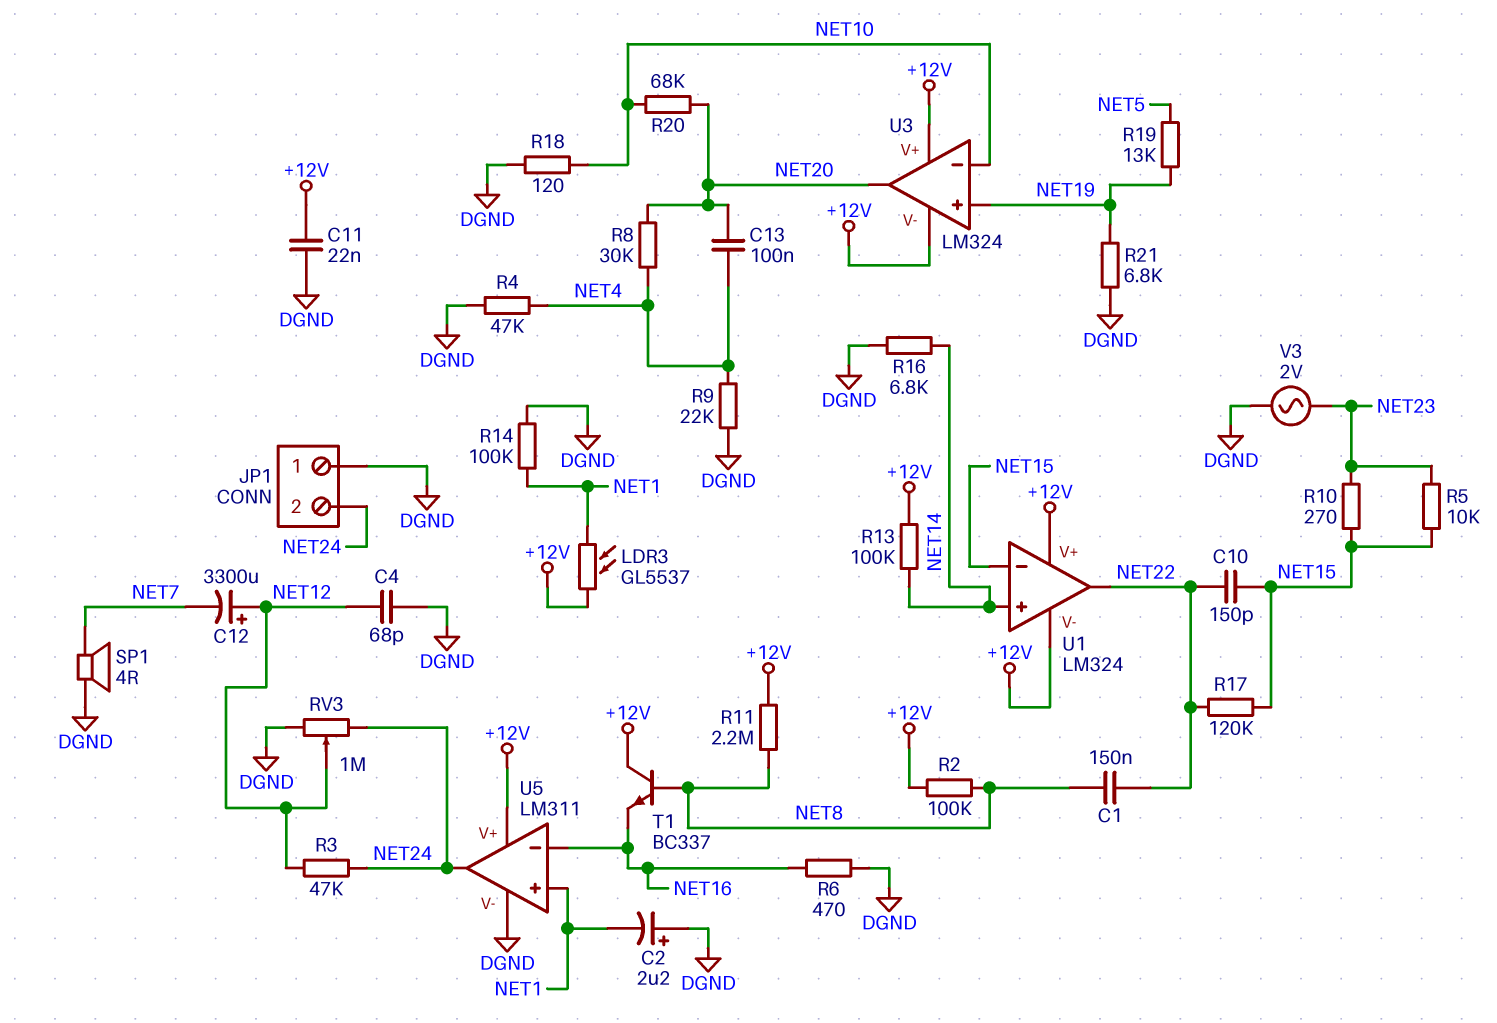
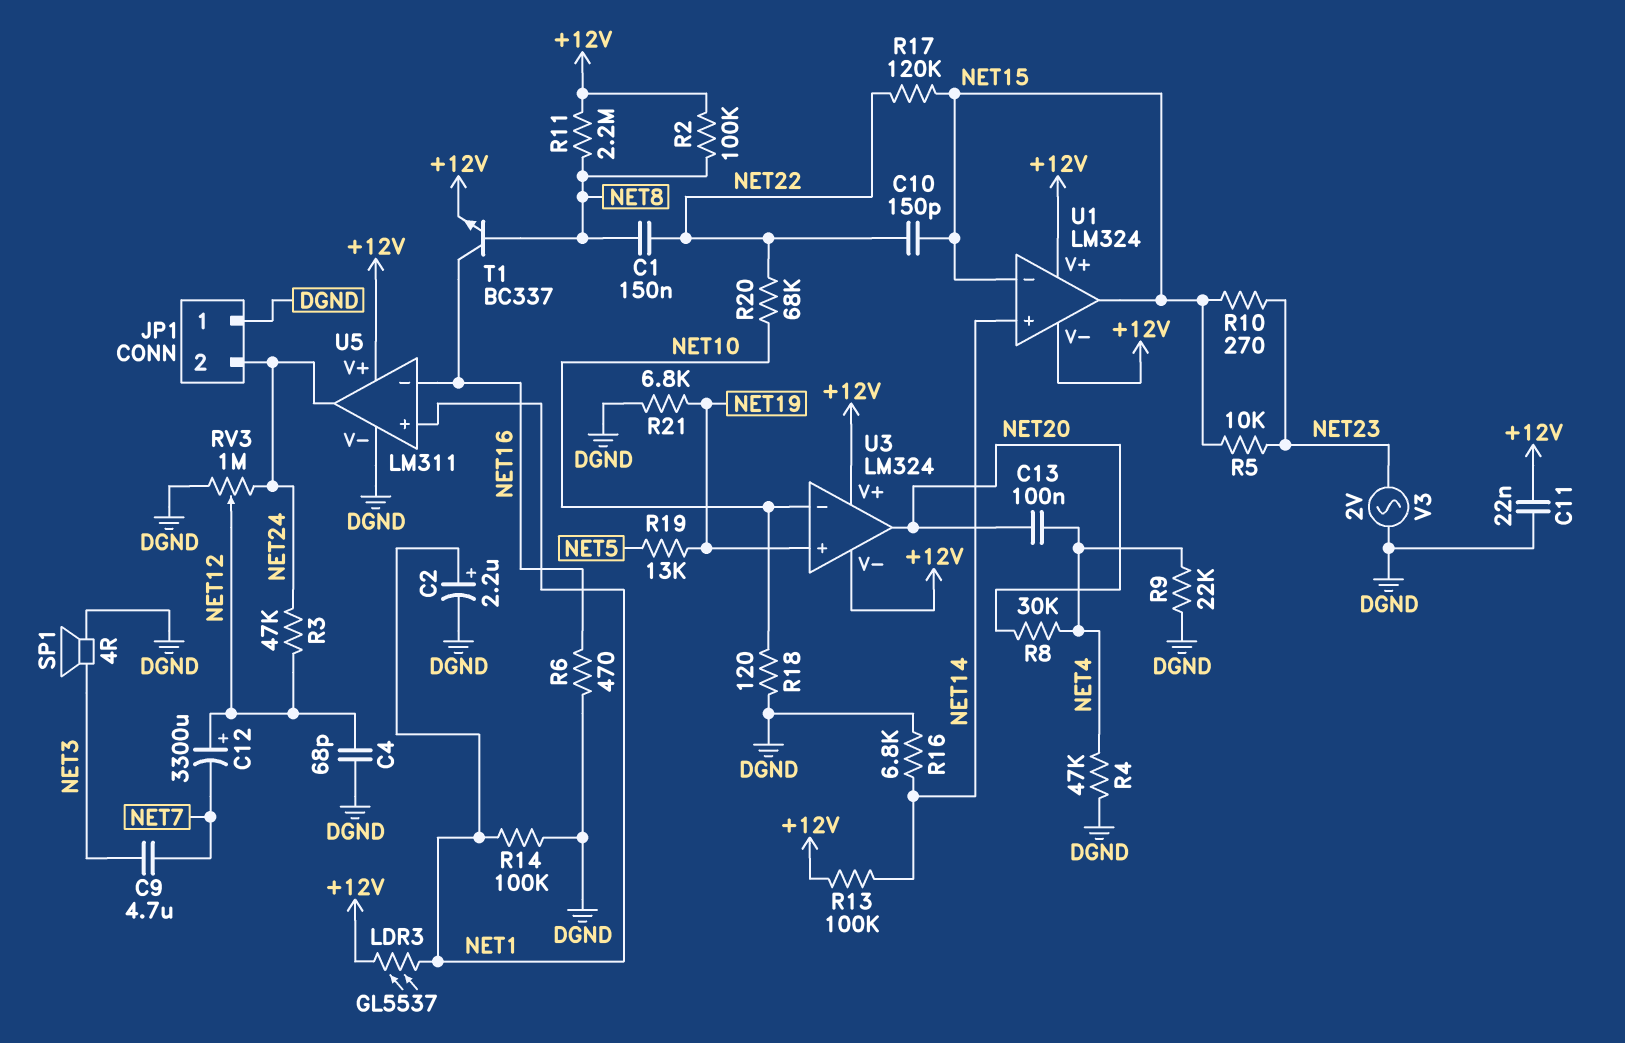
C2: 2.2uF (plus DGND, minus NET1) -> 2.2uF (plus NET1, minus DGND)
C9: none -> 4.7uF (NET3, NET7)
R20: 68k (NET10, NET20) -> 68k (NET10, NET22)
SP1: speaker 4R (DGND, NET7) -> speaker 4R (DGND, NET3)
T1: NPN BC337 (B NET8, C +12V, E NET16) -> NPN BC337 (B NET8, C NET16, E +12V)
U1 pin out: NET22 -> NET15

